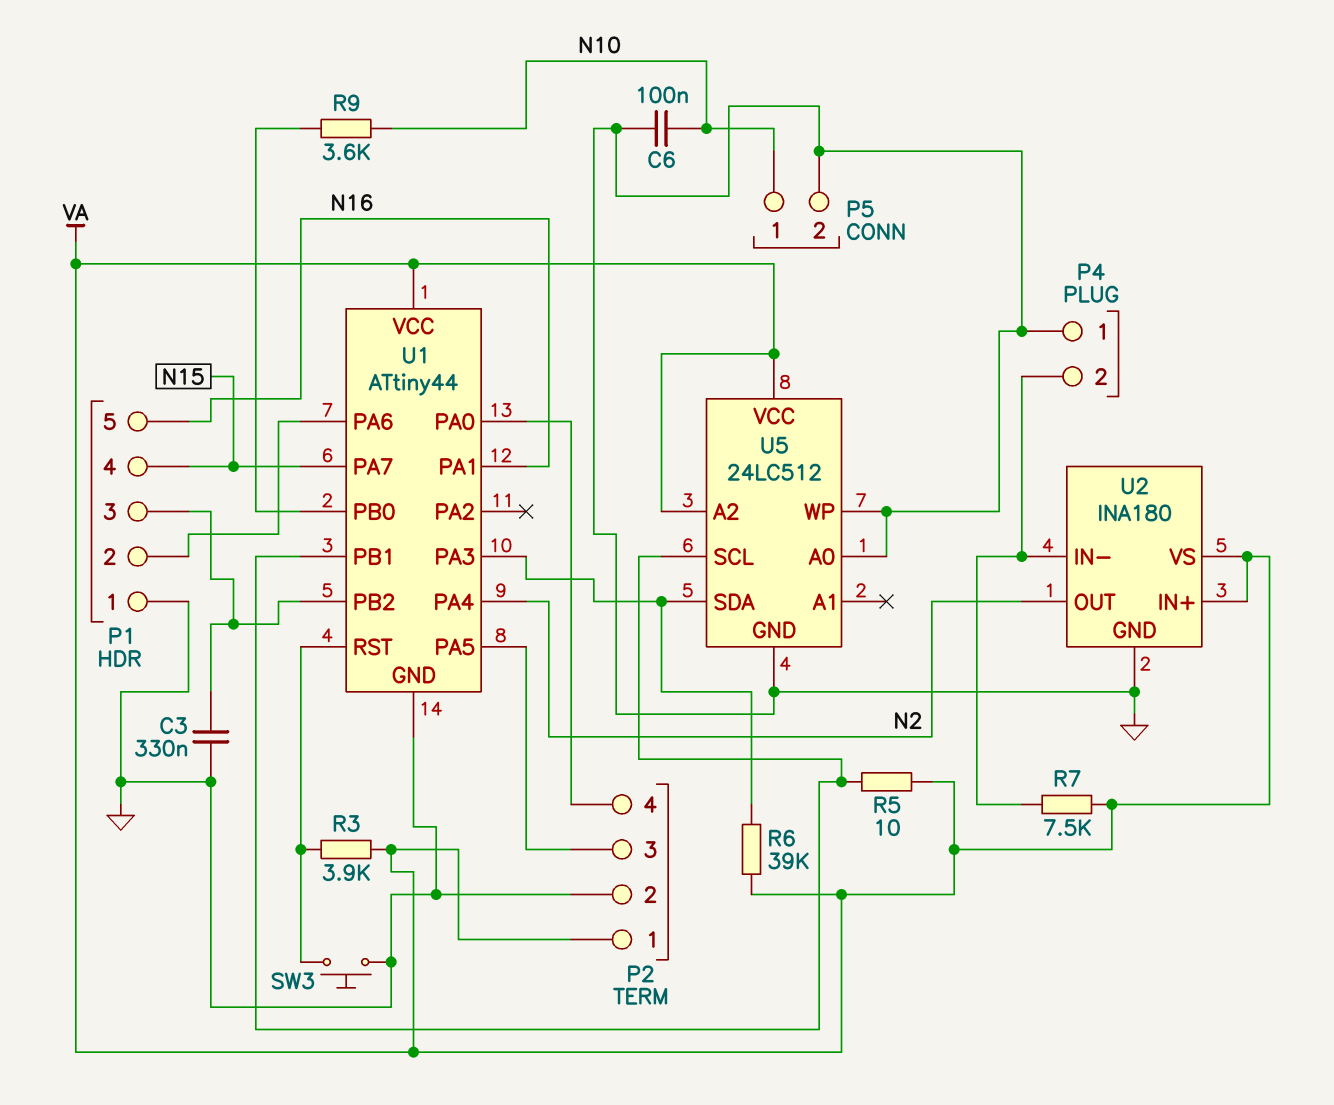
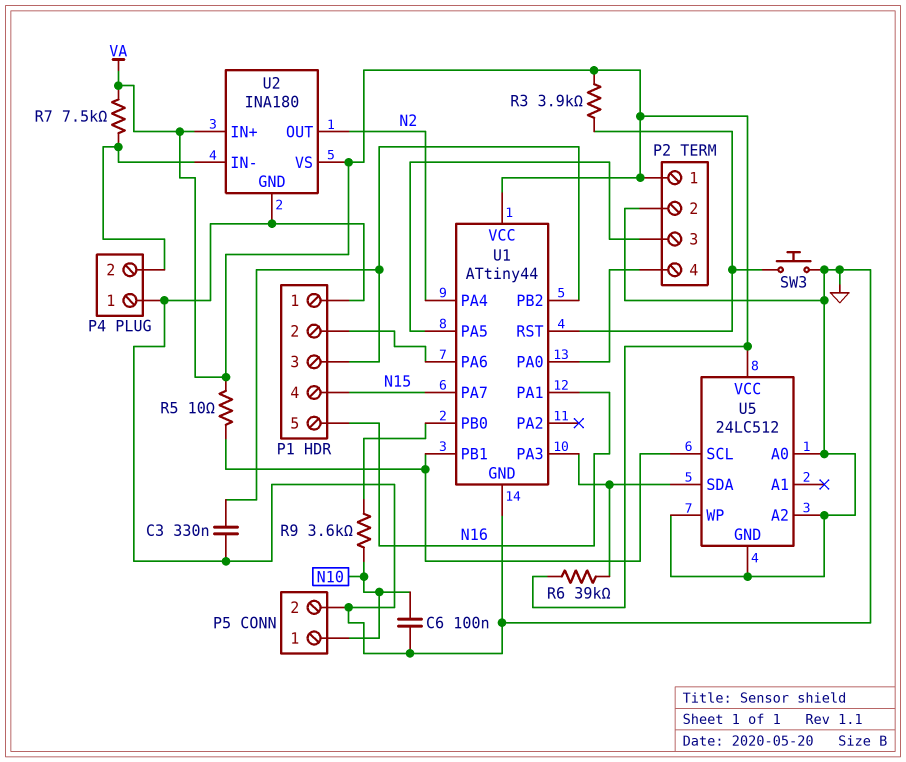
U5 pin A2: VA -> GND

